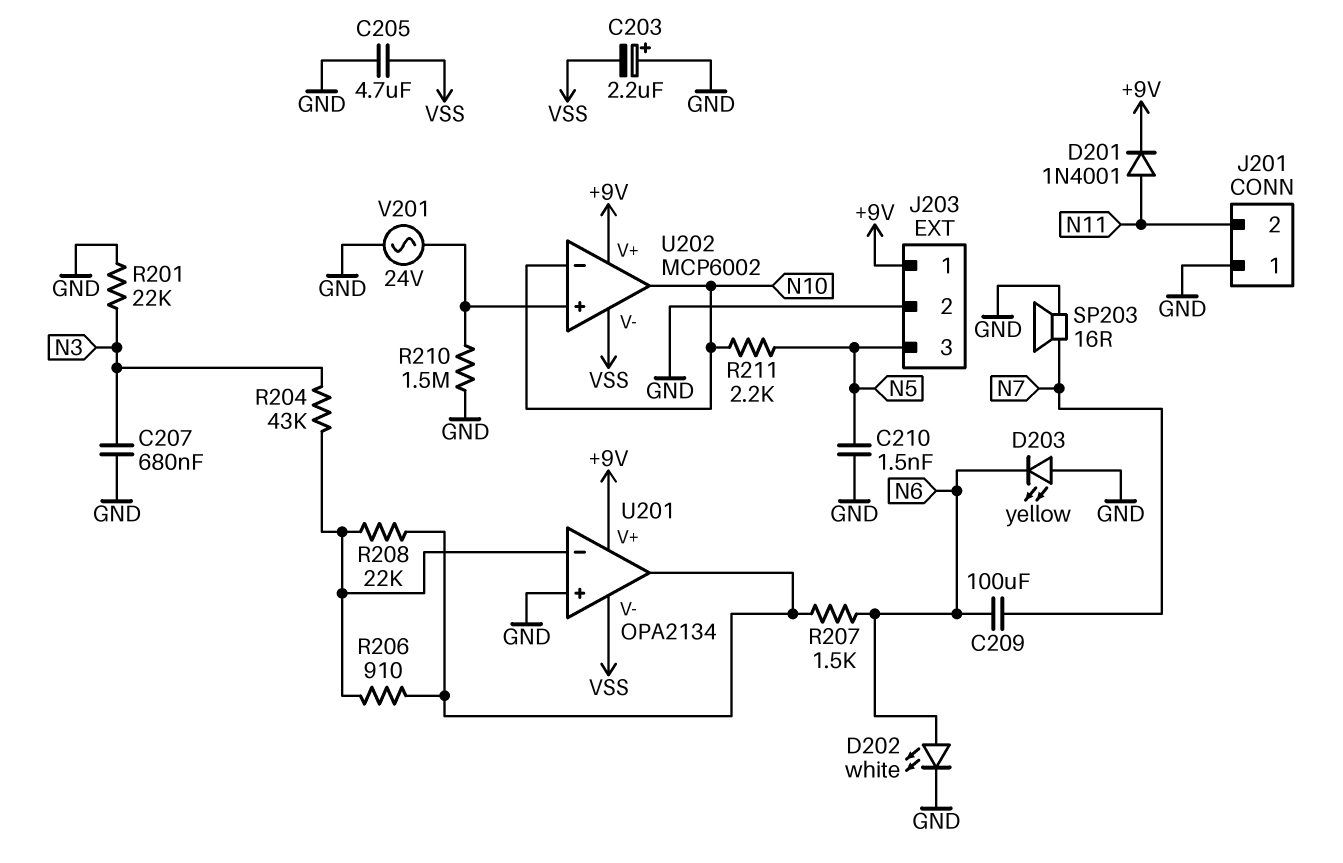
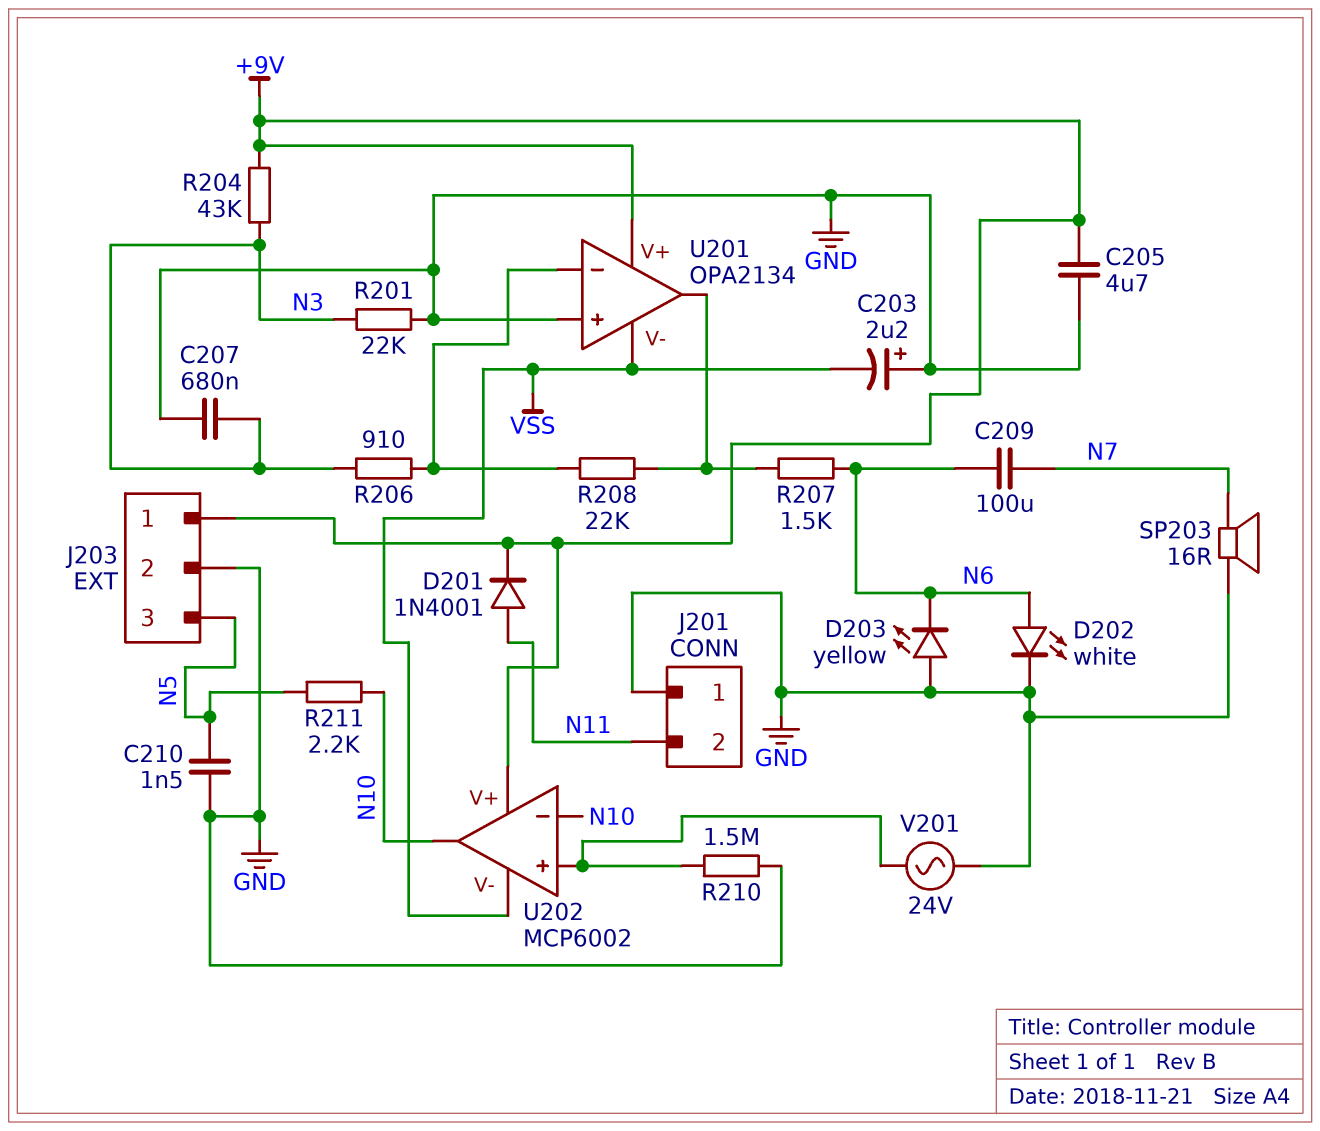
C205: 4.7uF (GND, VSS) -> 4.7uF (+9V, GND)
R204: 43k (N3, U201/in-) -> 43k (+9V, N3)
R206: 910 (U201/in-, U201/out) -> 910 (N3, U201/in-)

